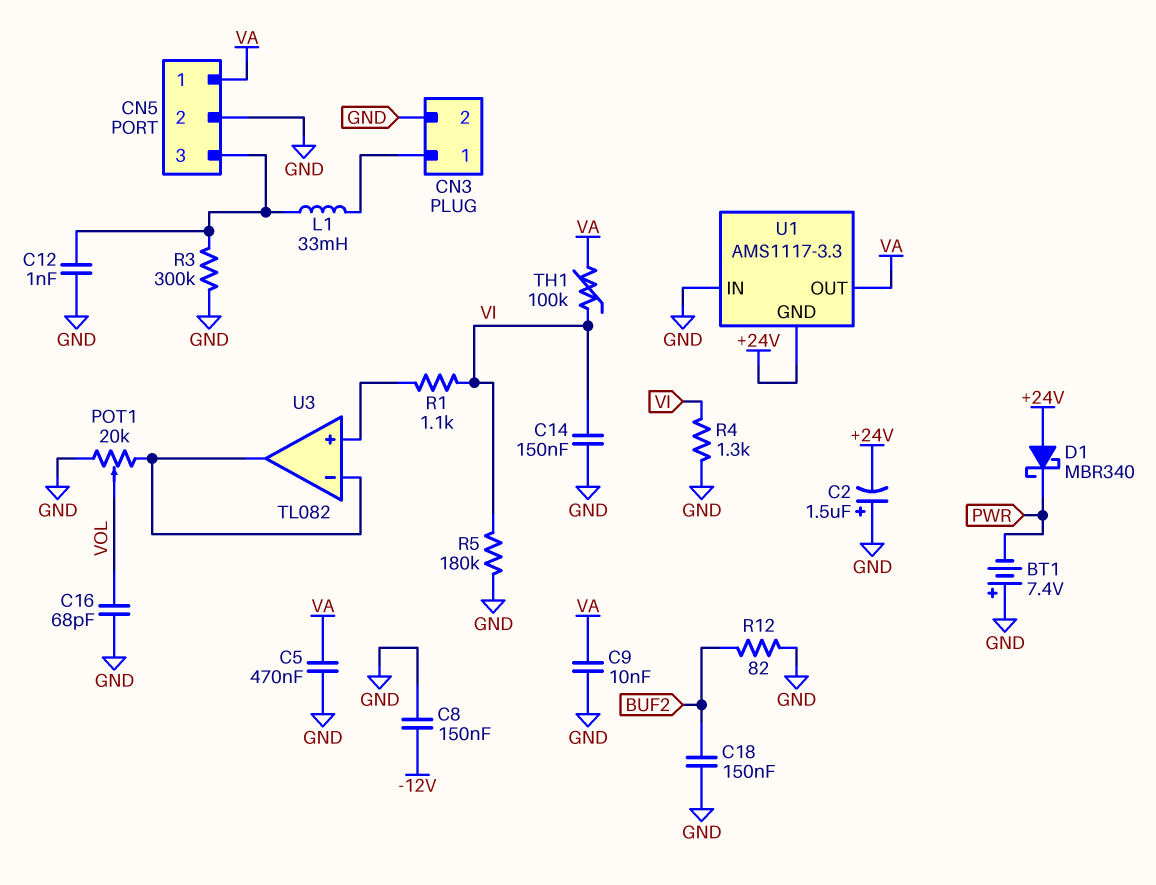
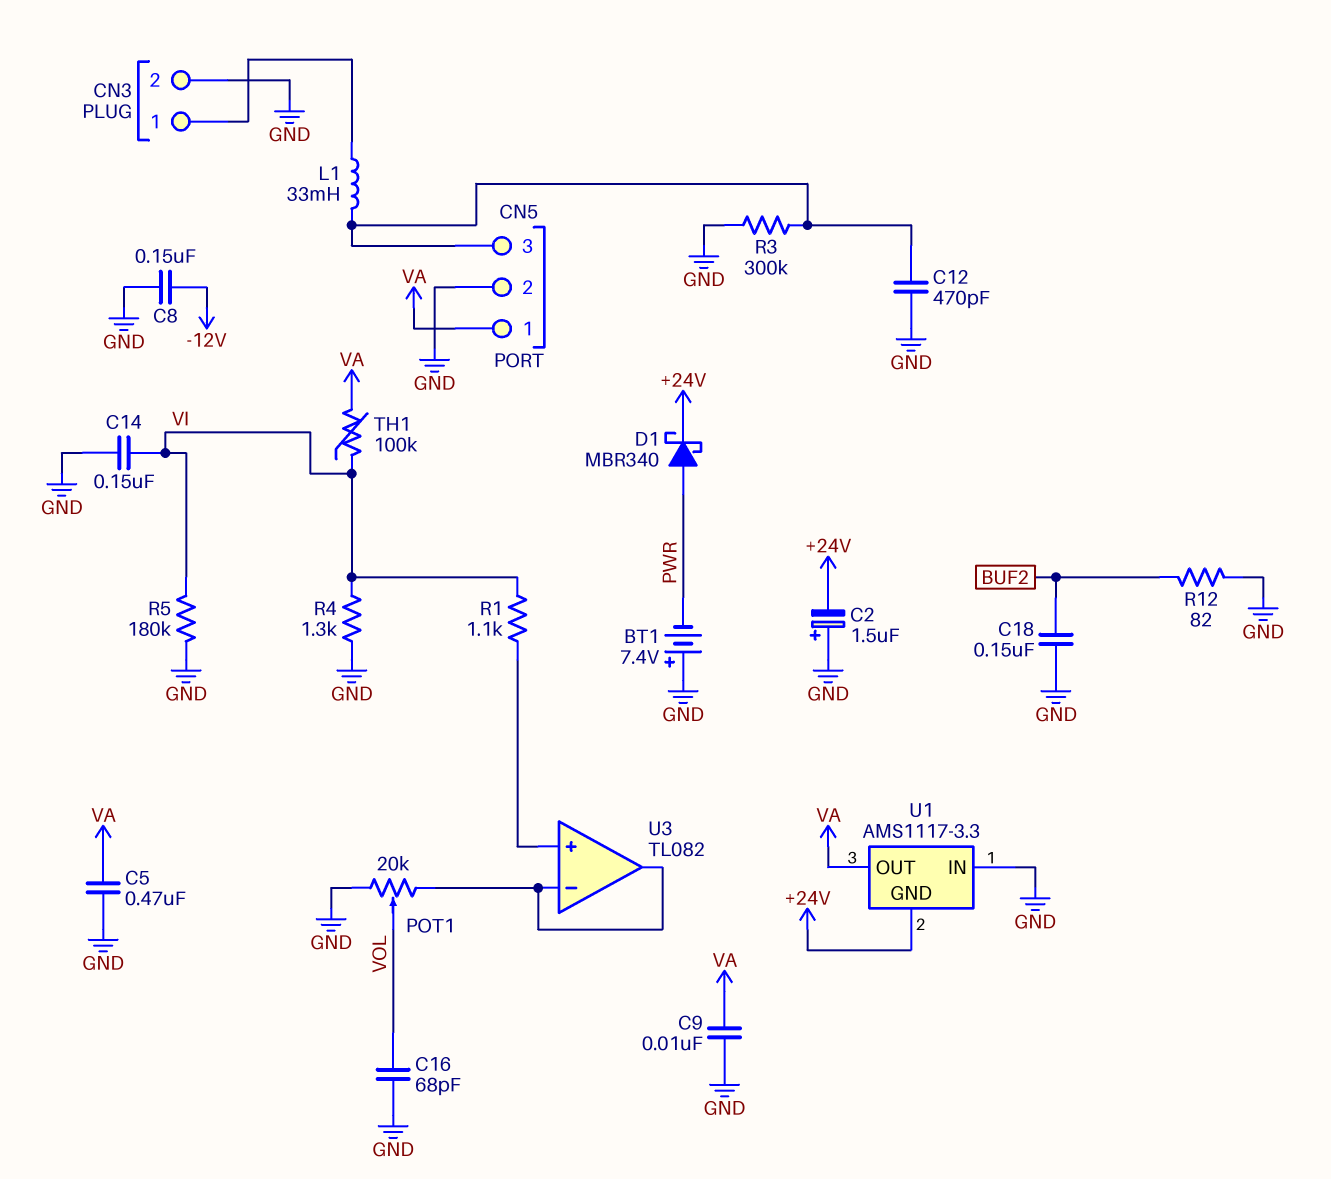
C12: 1nF (CN5/3, GND) -> 470pF (CN5/3, GND)
D1: schottky MBR340 (A +24V, K PWR) -> schottky MBR340 (A PWR, K +24V)

